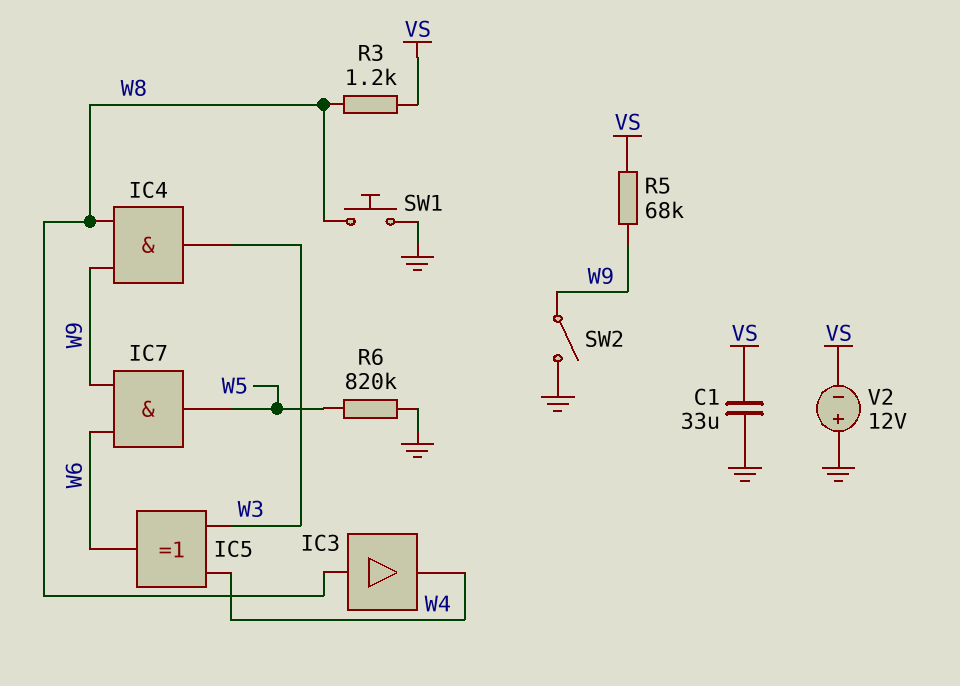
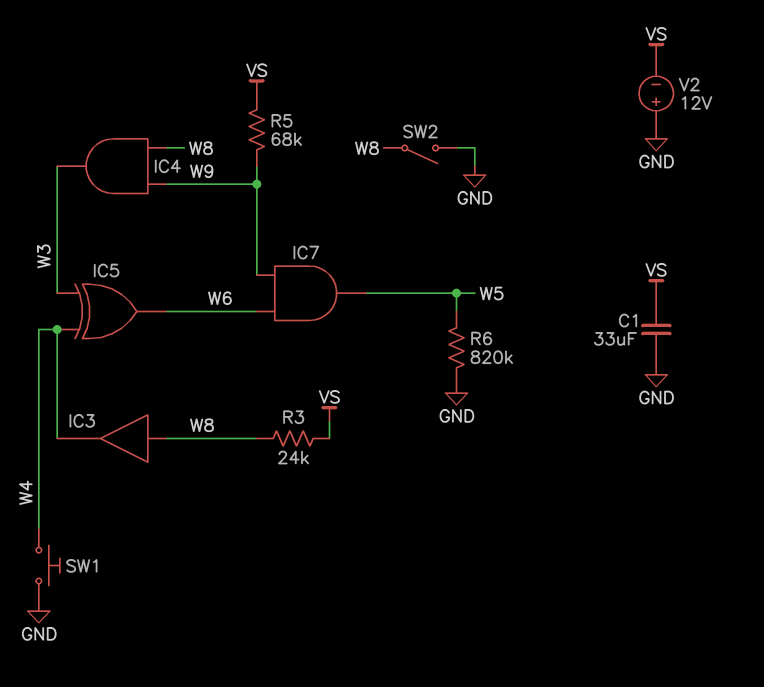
R3: 1.2k (VS, W8) -> 24k (VS, W8)
SW1: button (GND, W8) -> button (GND, W4)
SW2: switch (GND, W9) -> switch (GND, W8)

